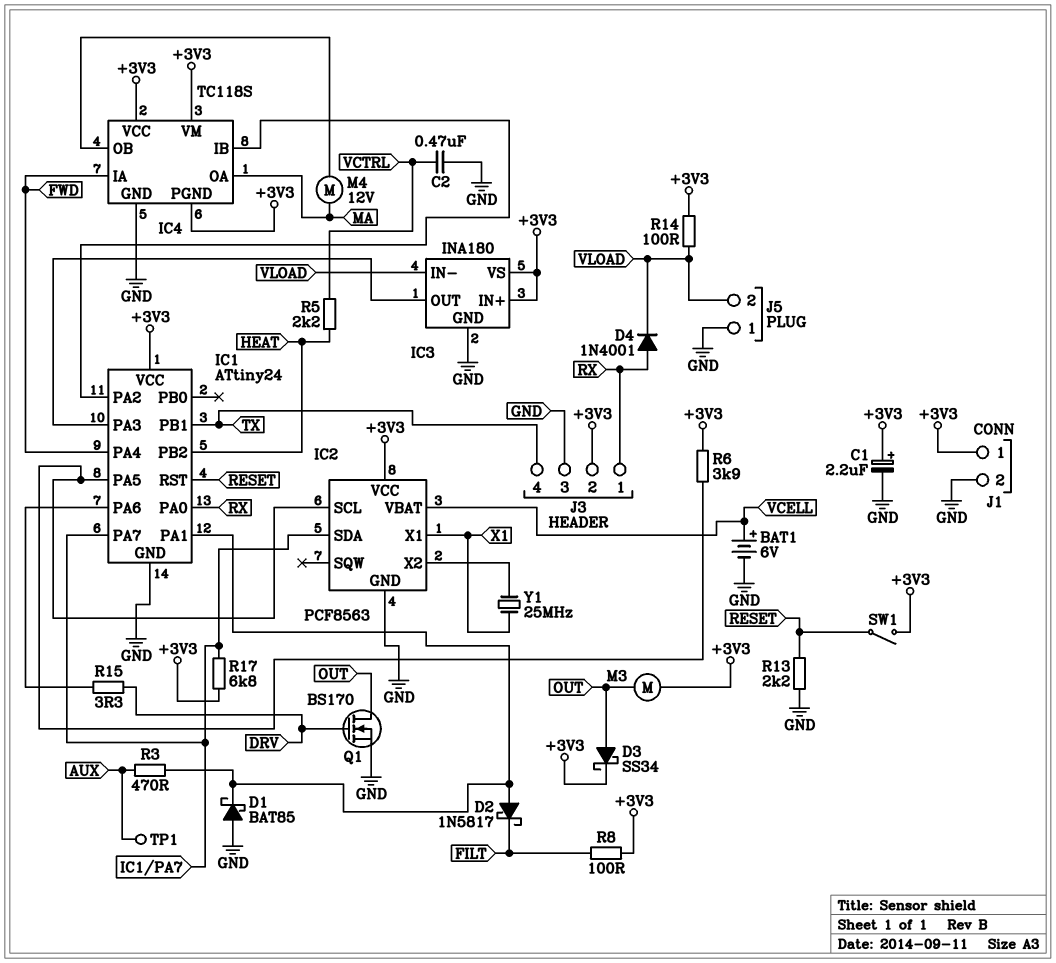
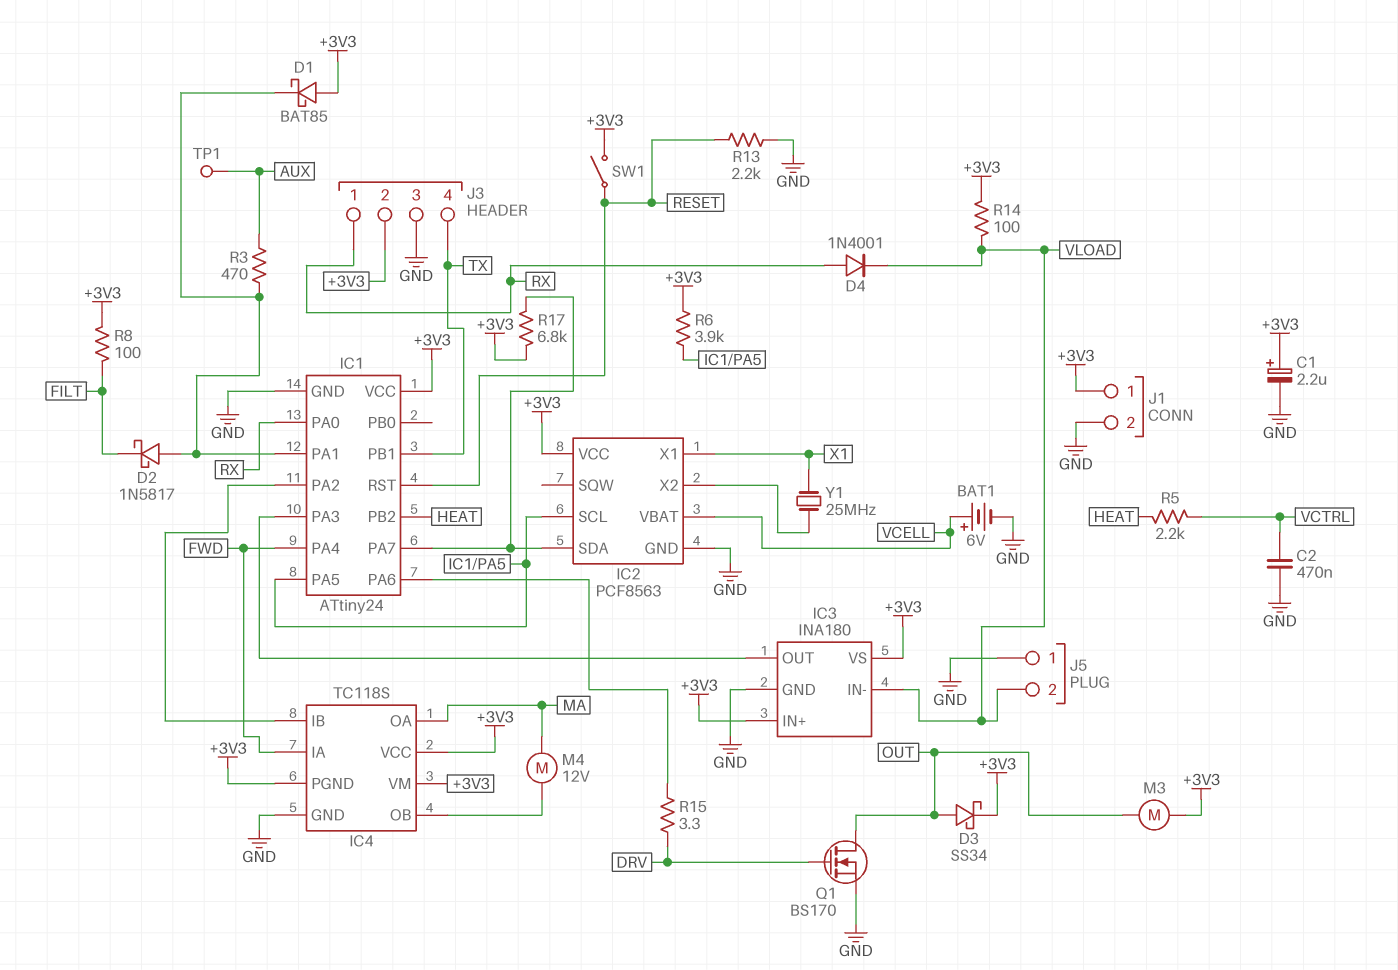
D1: schottky BAT85 (A GND, K IC1/PA1) -> schottky BAT85 (A +3V3, K IC1/PA1)

